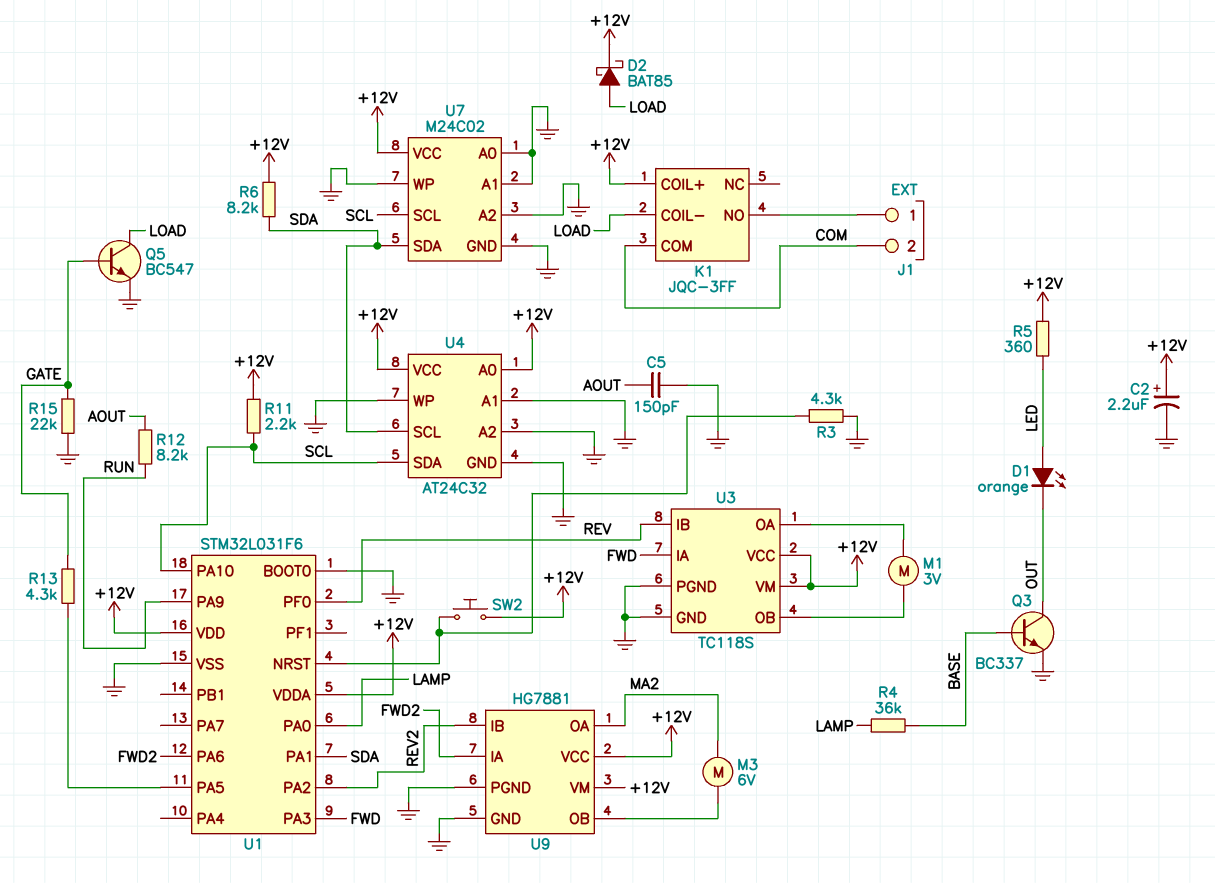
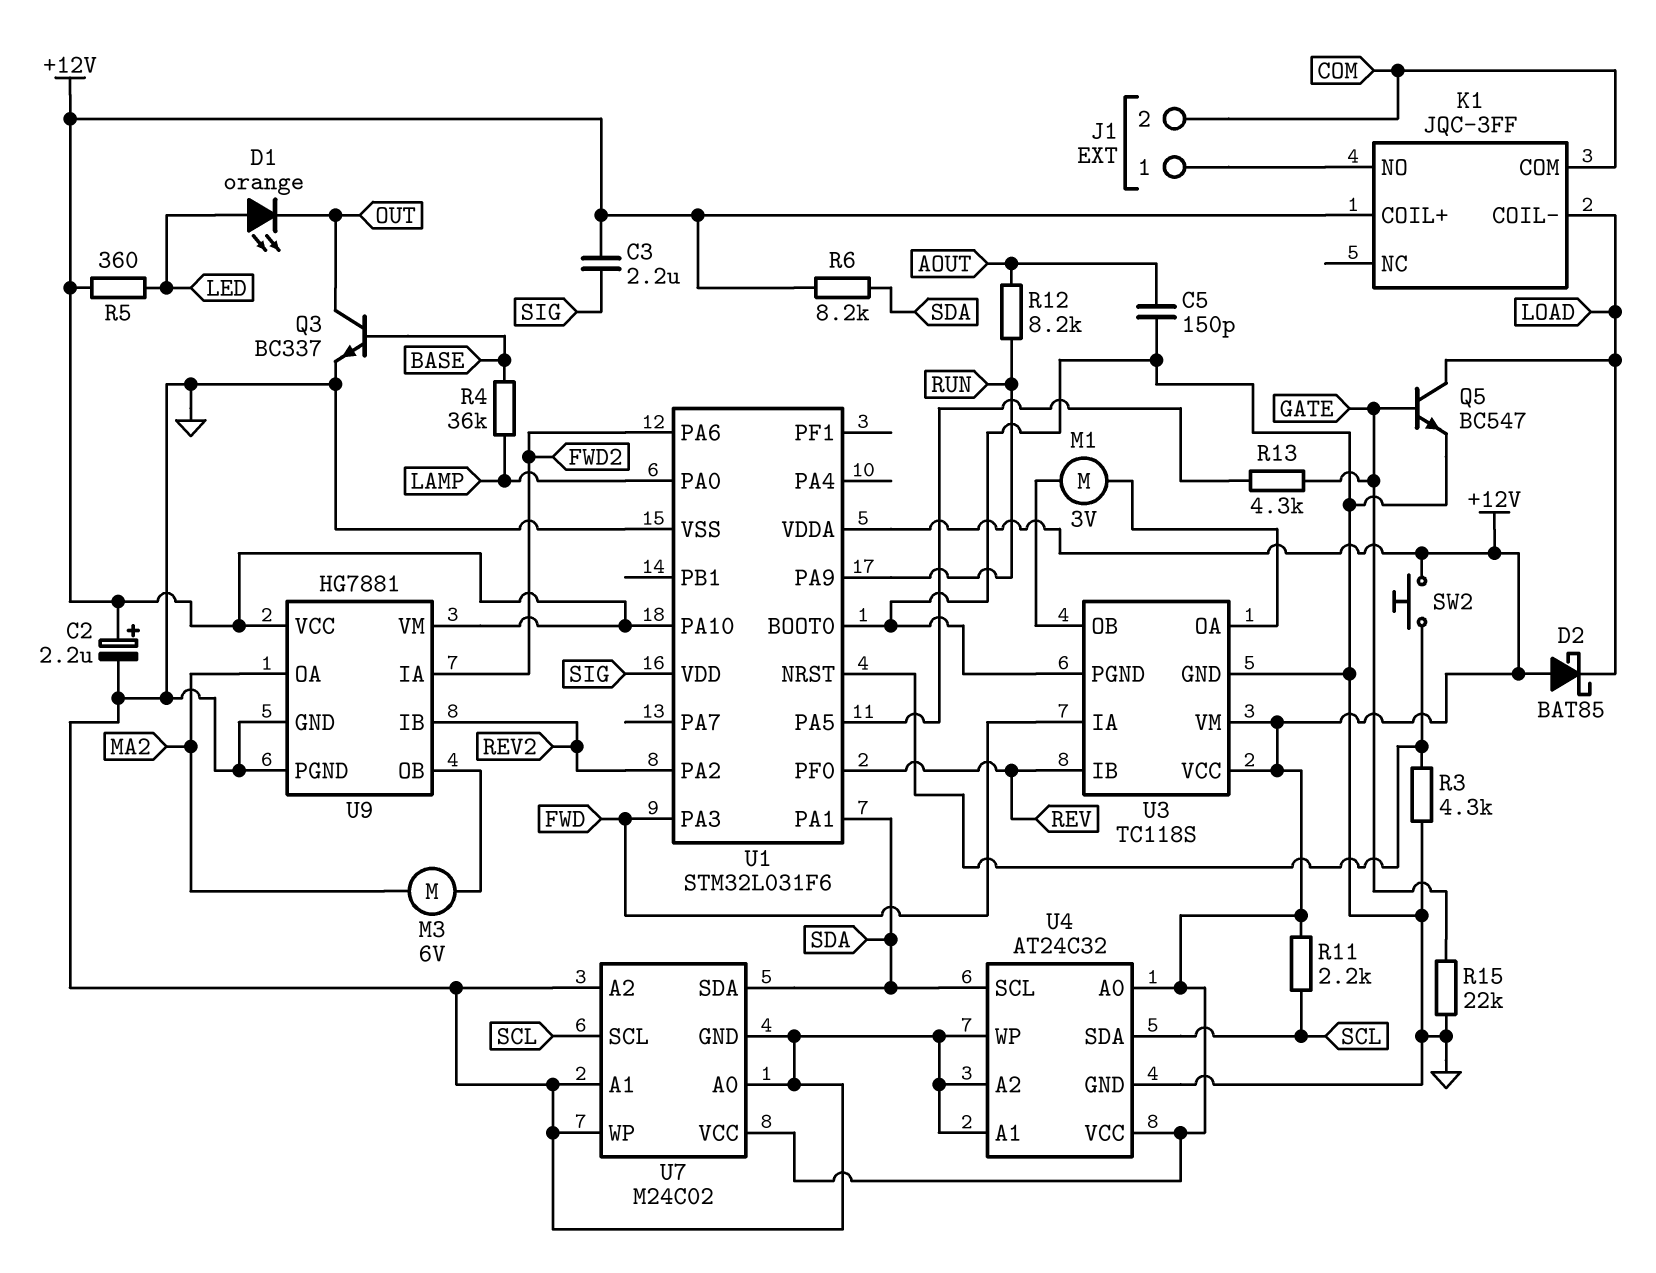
C3: none -> 2.2uF (+12V, SIG)
D2: schottky BAT85 (A LOAD, K +12V) -> schottky BAT85 (A +12V, K LOAD)
U1 pin PA10: SCL -> +12V
U1 pin VDD: +12V -> SIG

